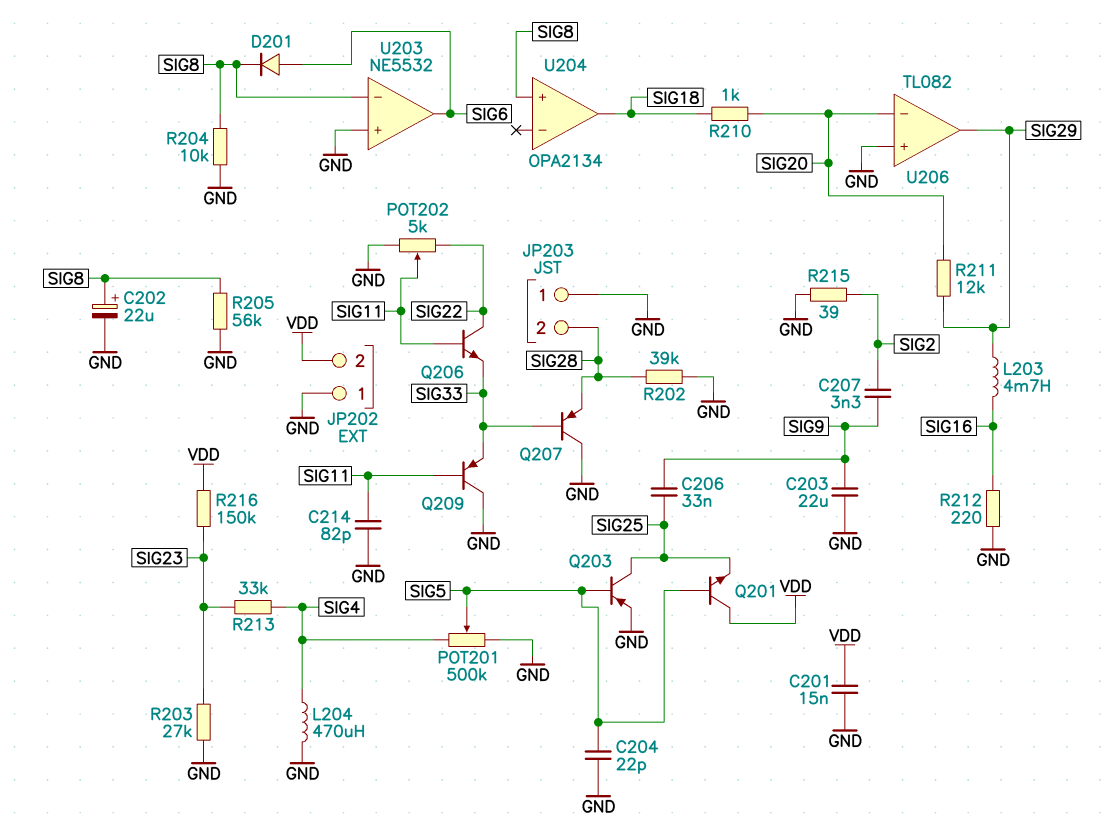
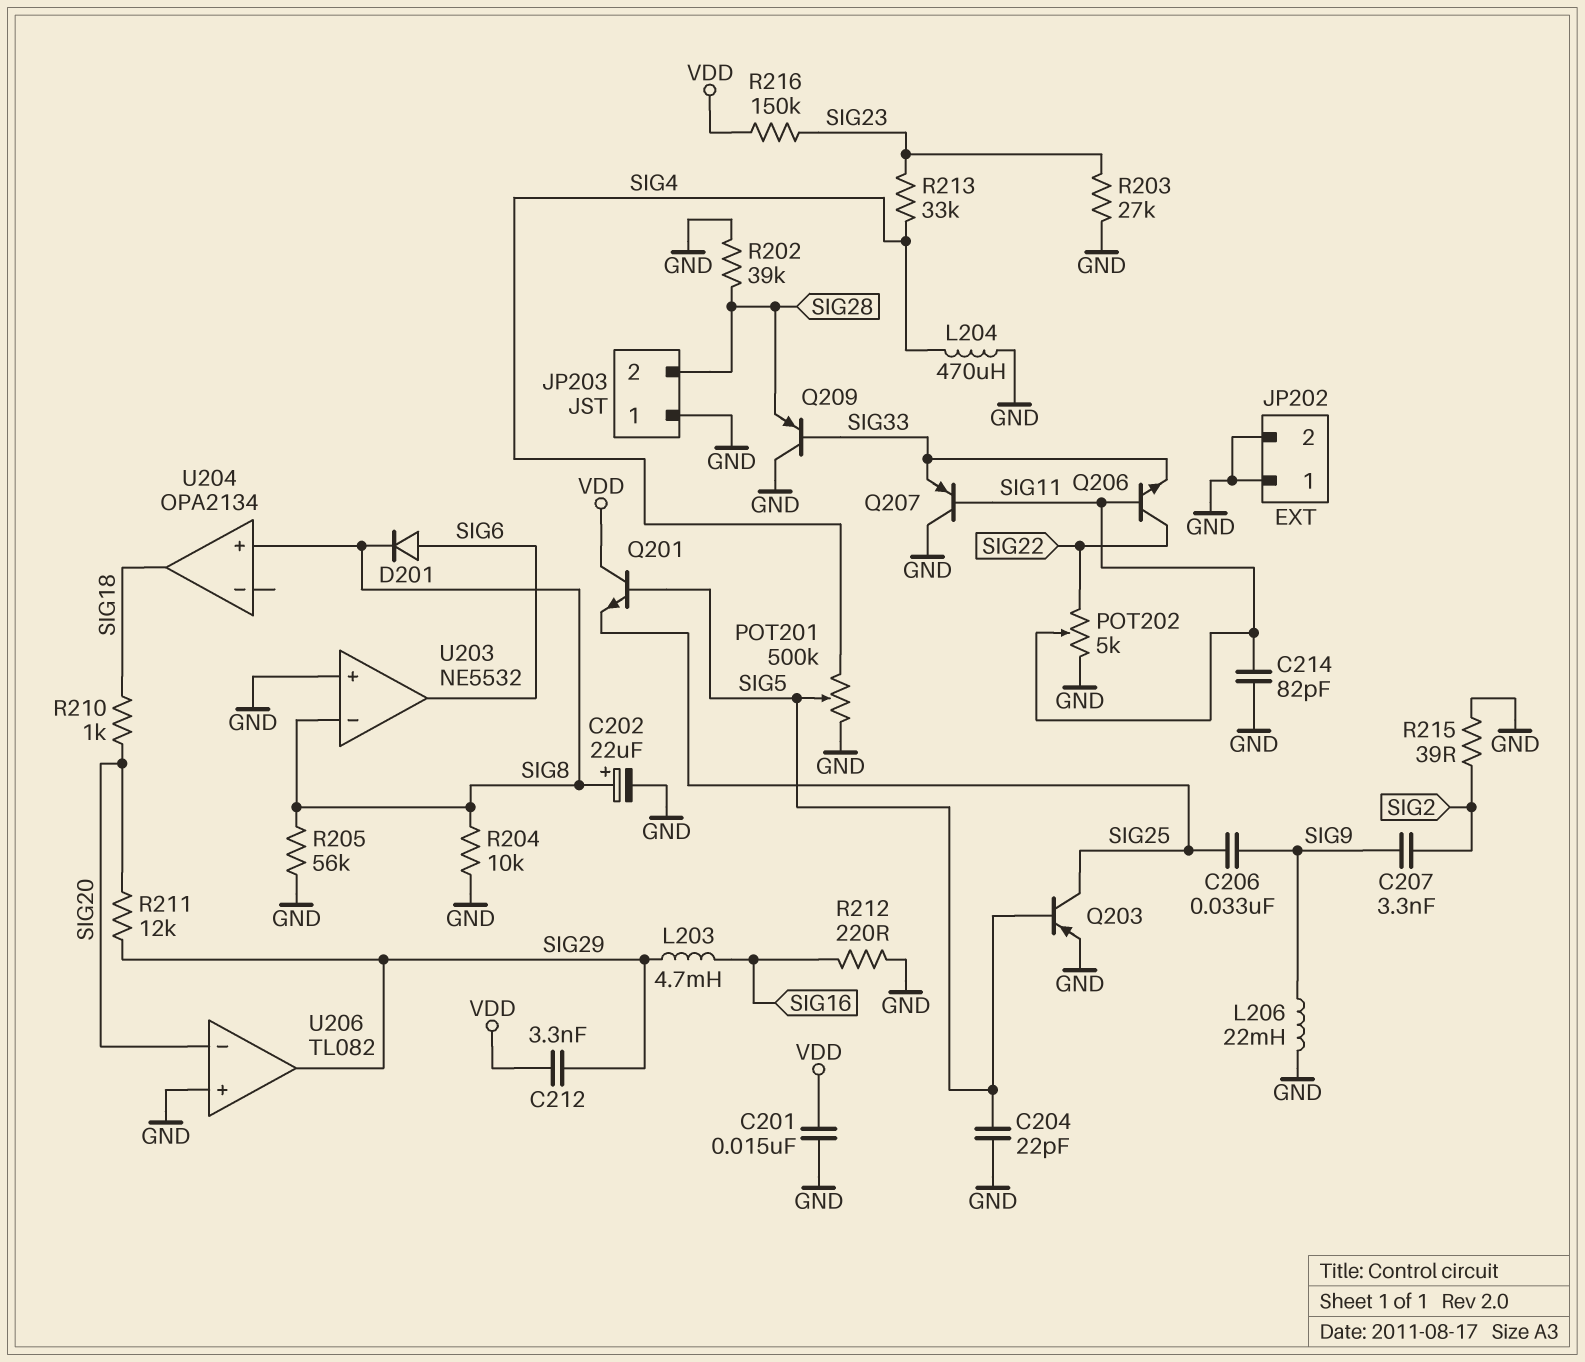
C203: 22uF (GND, SIG9) -> none
C212: none -> 3.3nF (SIG29, VDD)
JP202 pin 2: VDD -> GND
L206: none -> 22mH (GND, SIG9)
Q207: PNP (B SIG33, C GND, E SIG28) -> PNP (B SIG11, C GND, E SIG33)
Q209: PNP (B SIG11, C GND, E SIG33) -> PNP (B SIG33, C GND, E SIG28)

